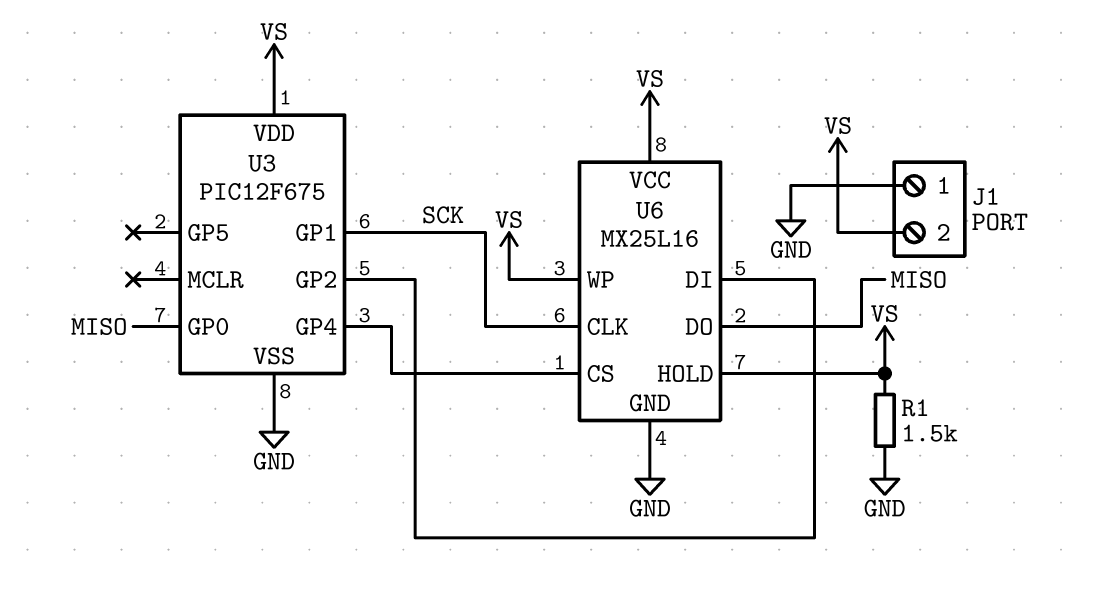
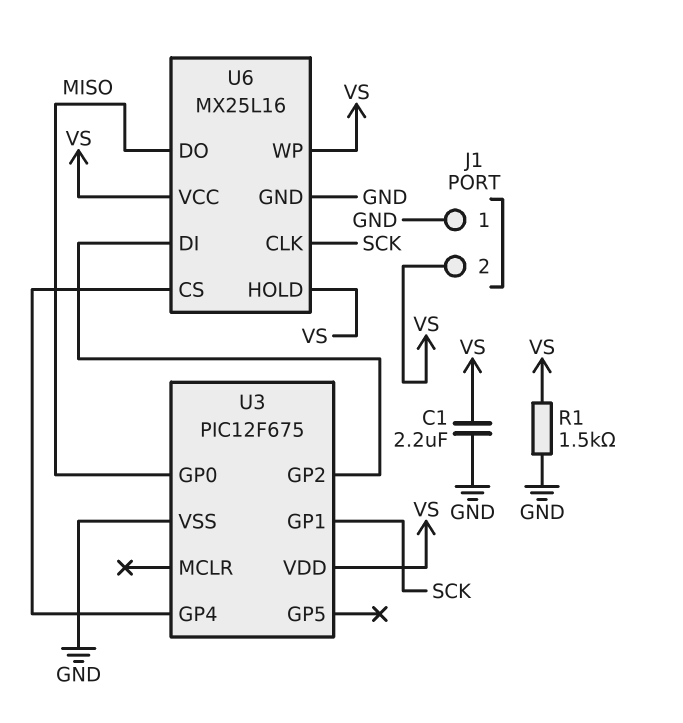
C1: none -> 2.2uF (GND, VS)

